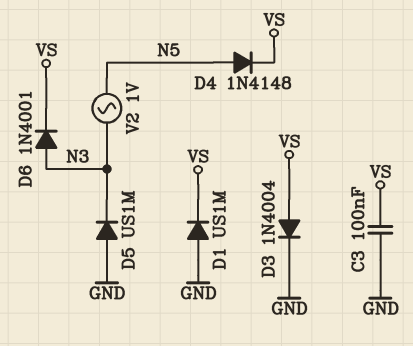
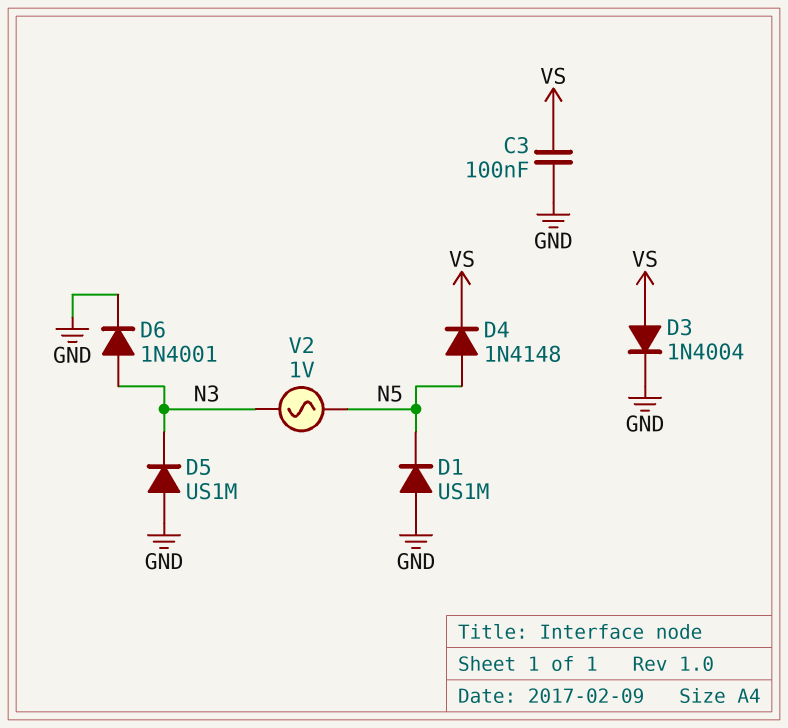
D1: diode US1M (A GND, K VS) -> diode US1M (A GND, K N5)
D6: diode 1N4001 (A N3, K VS) -> diode 1N4001 (A N3, K GND)

